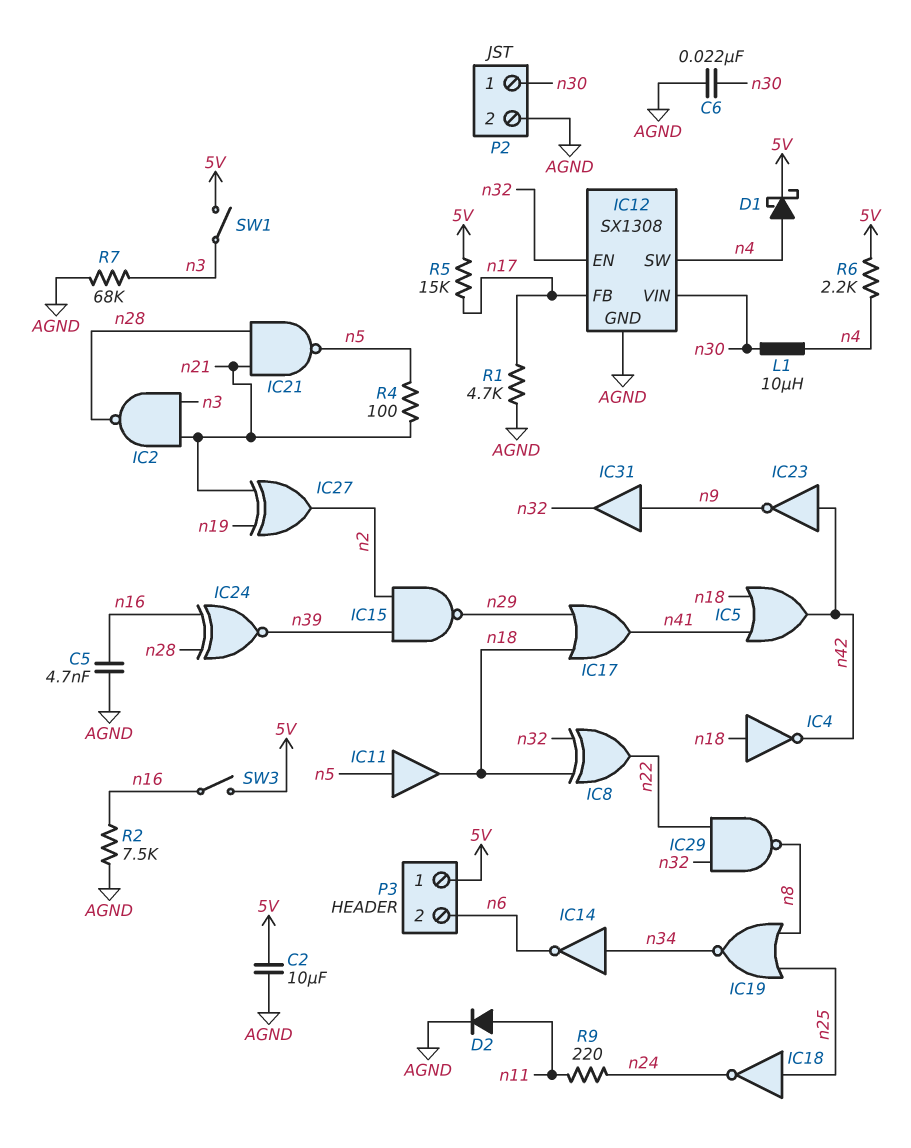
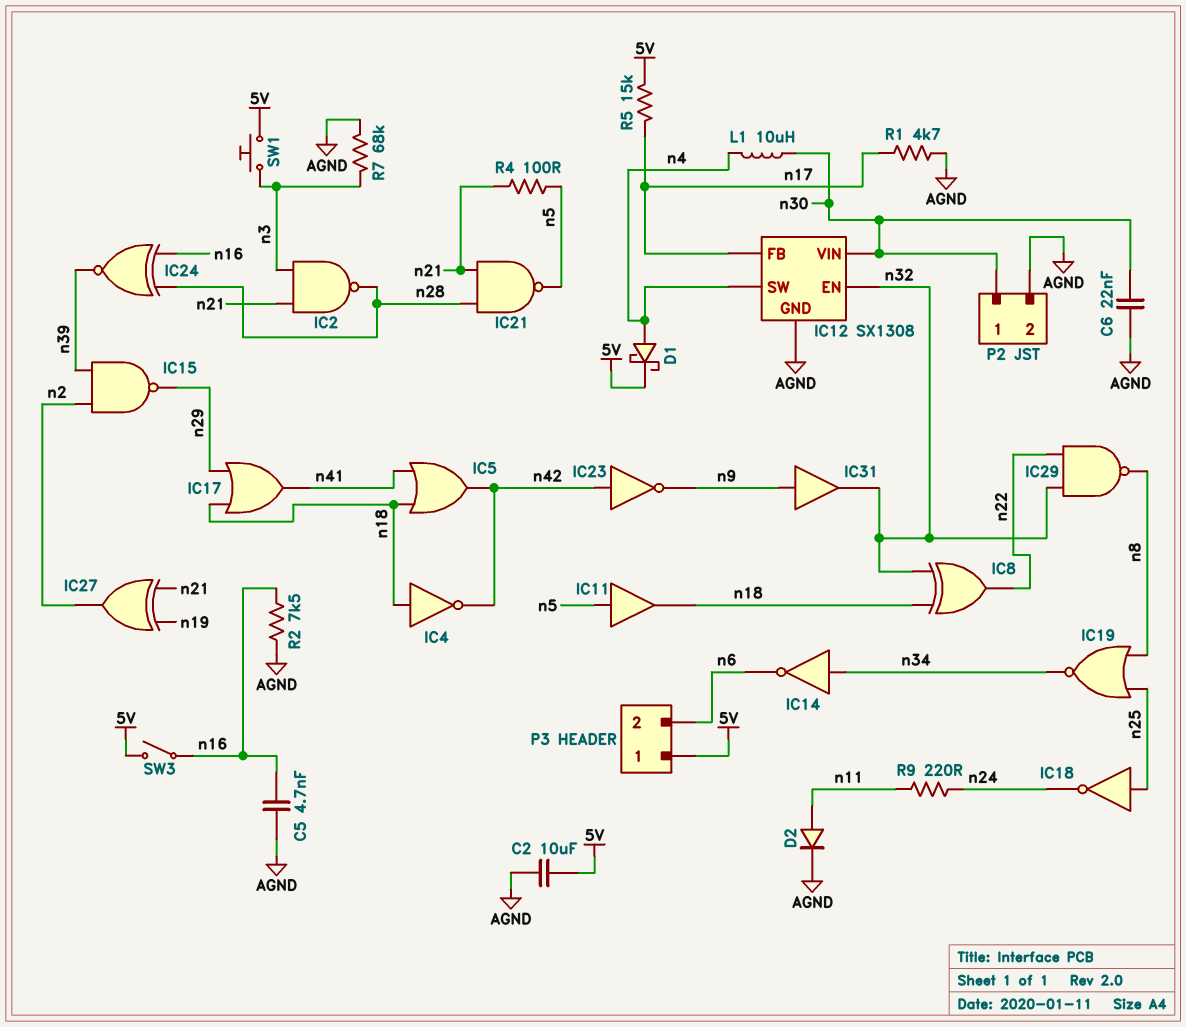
R6: 2.2k (5V, n4) -> none
SW1: switch (5V, n3) -> button (5V, n3)

